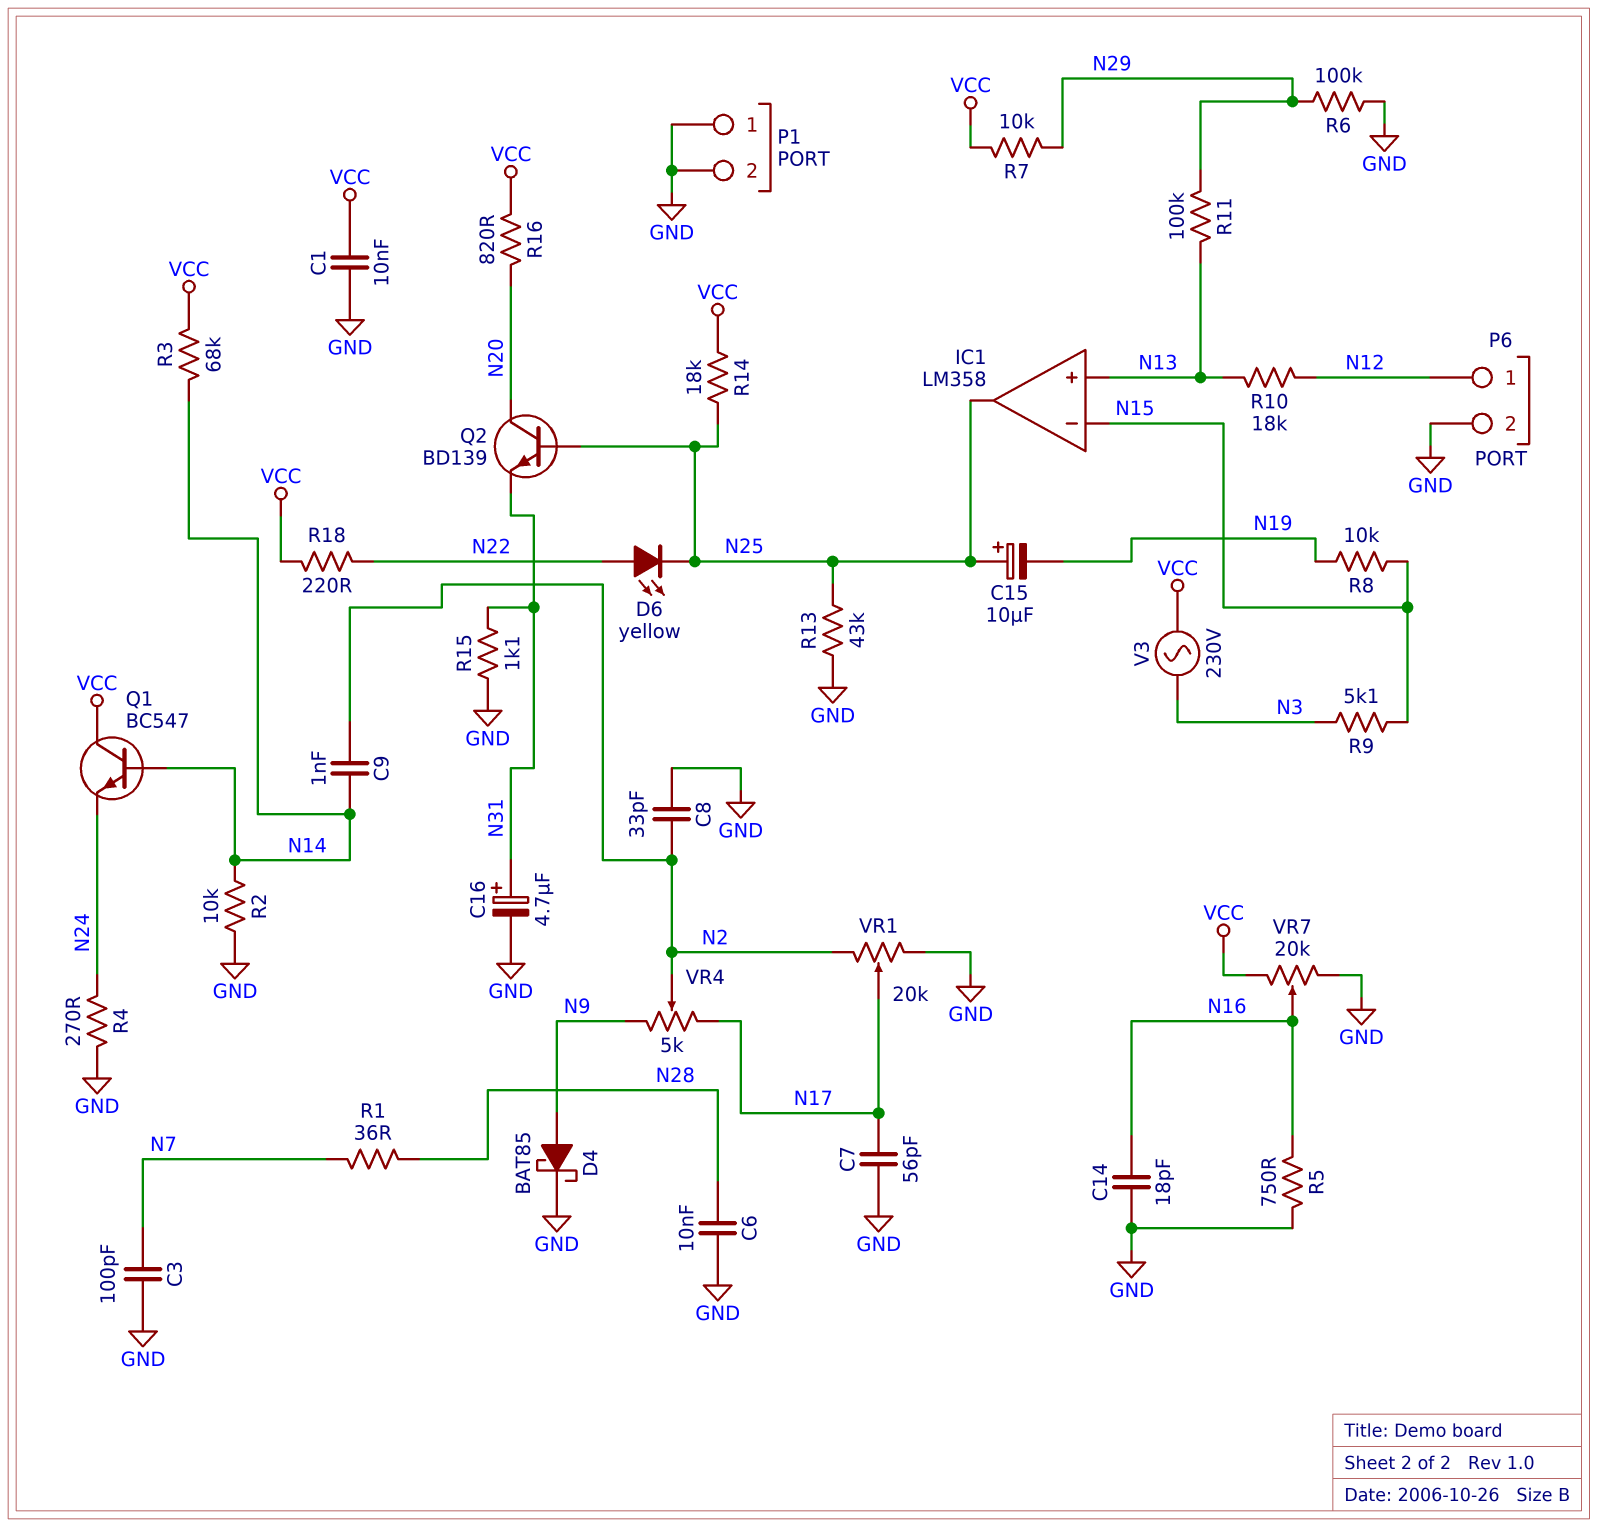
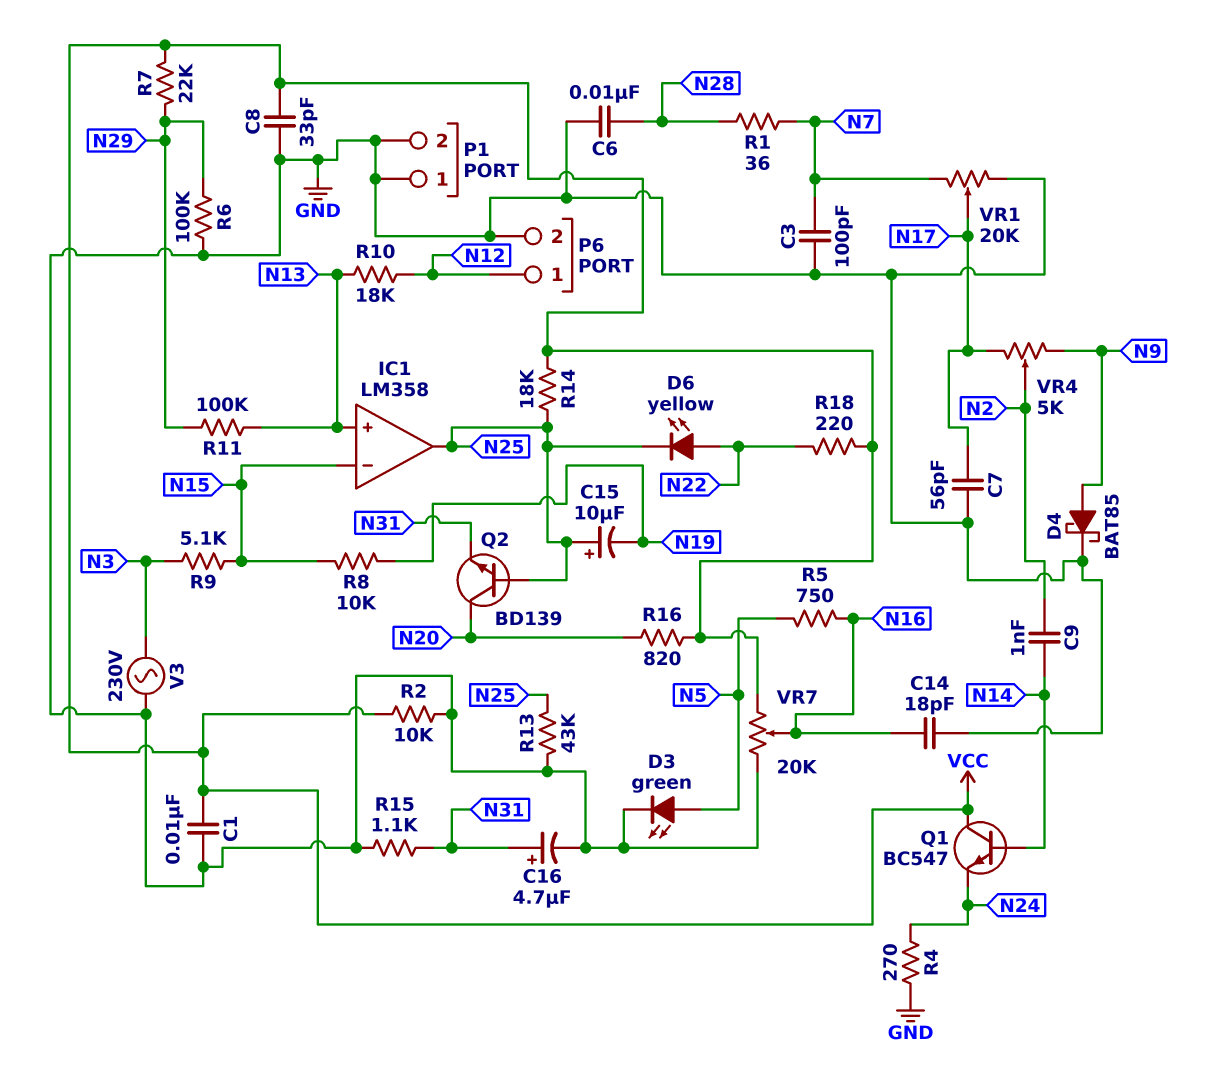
C8: 33pF (GND, N2) -> 33pF (GND, VCC)
D3: none -> LED green (A N5, K GND)
R2: 10k (GND, N14) -> 10k (GND, VCC)
R3: 68k (N14, VCC) -> none
R5: 750 (GND, N16) -> 750 (N5, N16)
R7: 10k (N29, VCC) -> 22k (N29, VCC)
V3: AC 230V (N3, VCC) -> AC 230V (GND, N3)
VR1: 20k (GND, N2, wiper N17) -> 20k (GND, N7, wiper N17)

